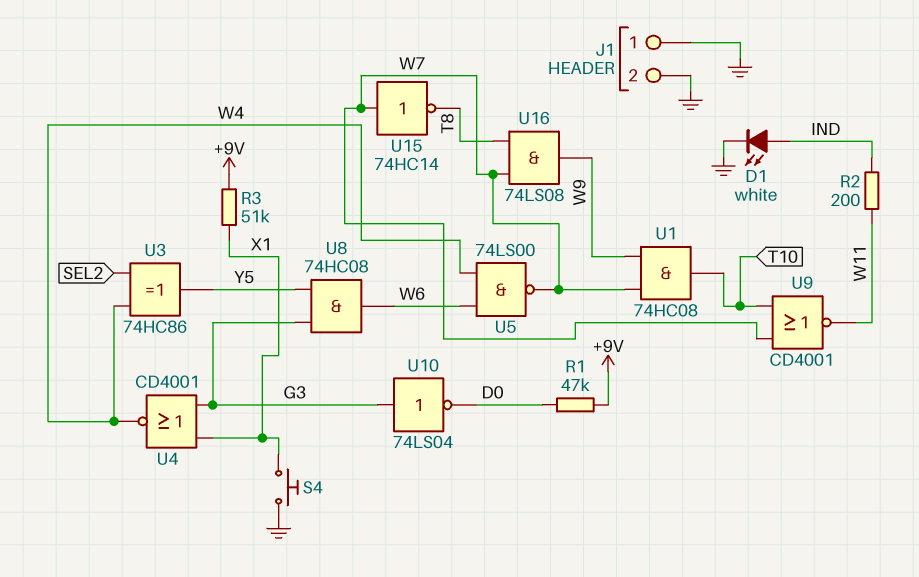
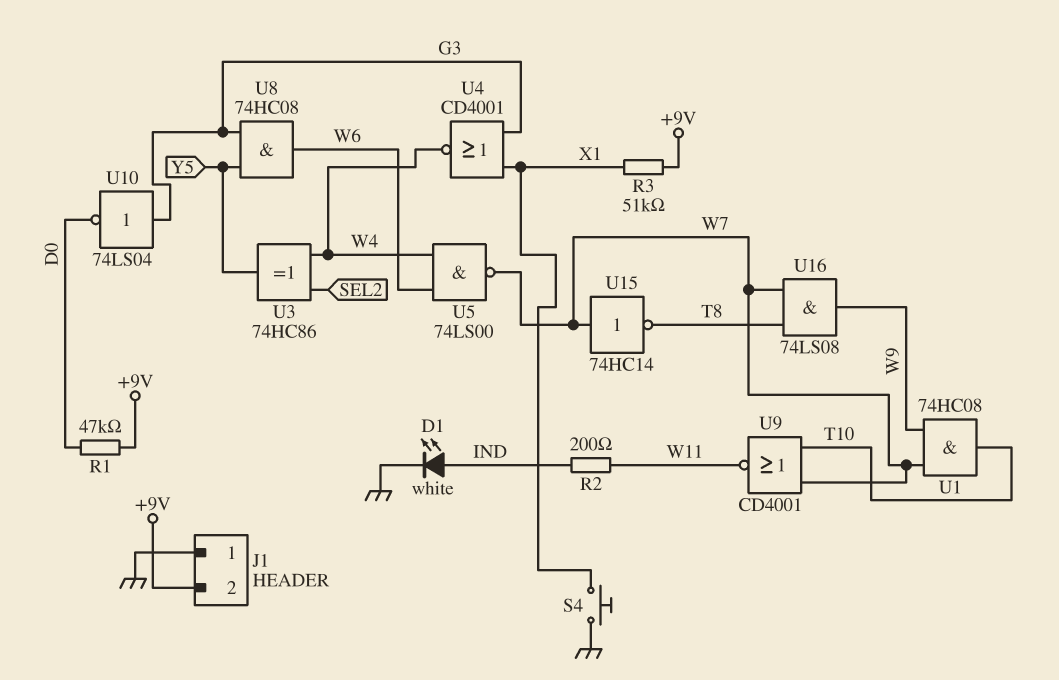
J1 pin 2: GND -> +9V

